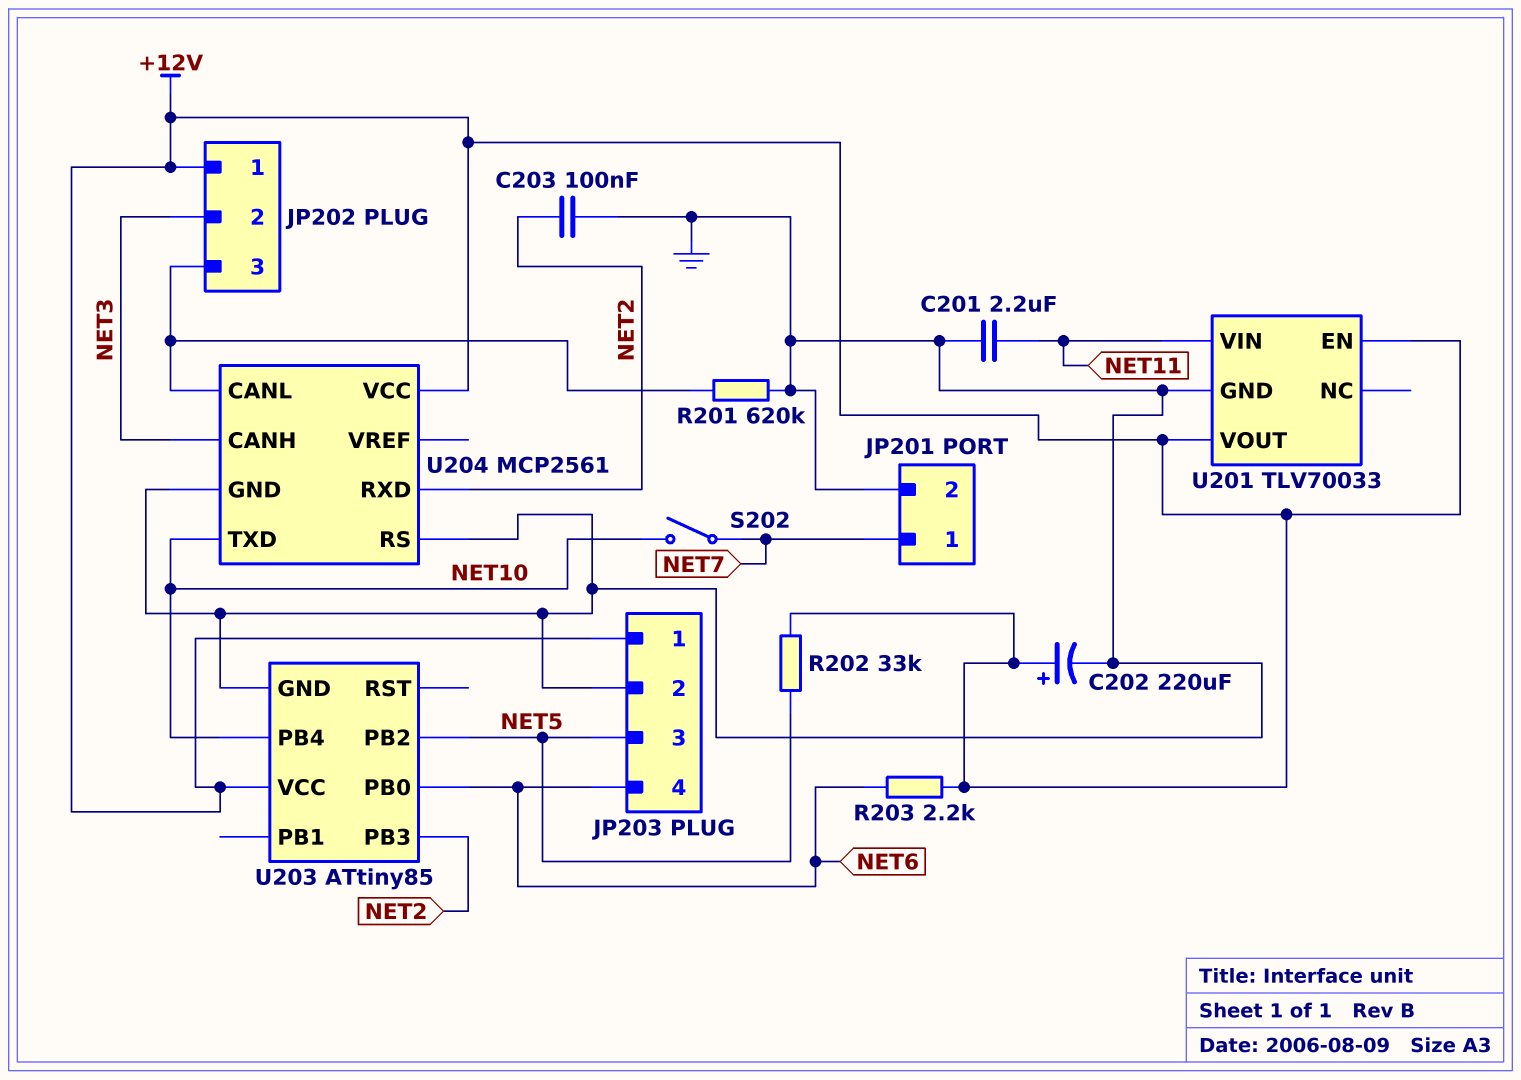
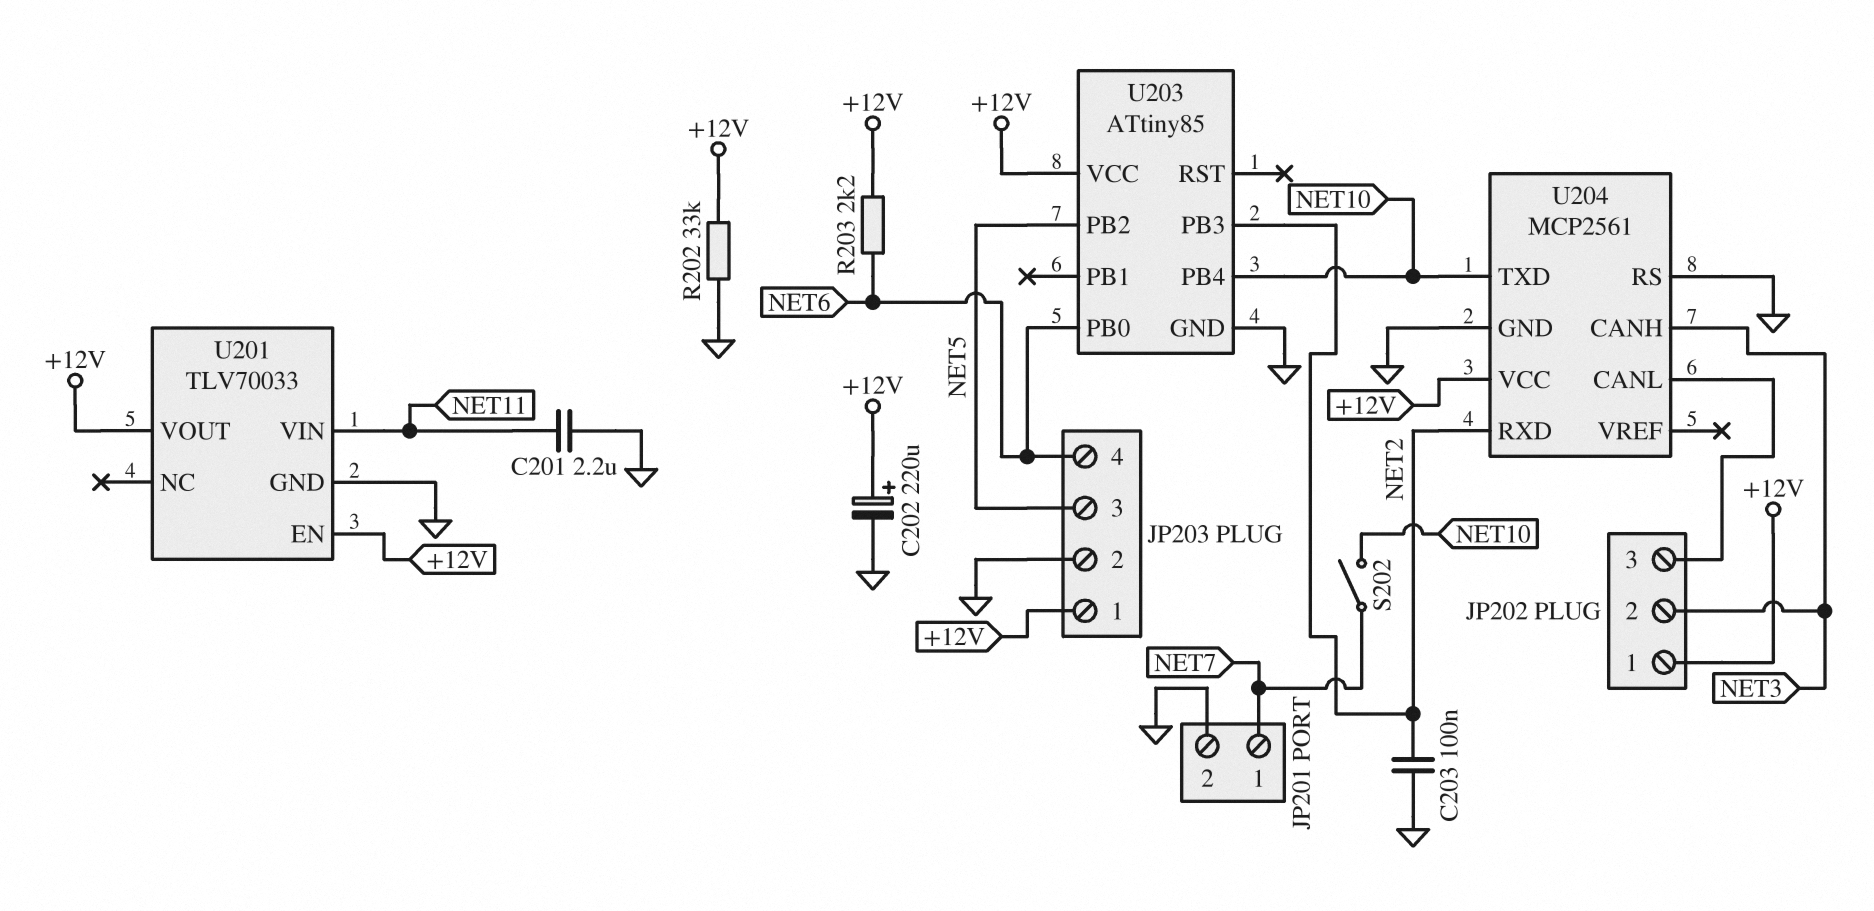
R201: 620k (GND, JP202/3) -> none
R202: 33k (+12V, NET5) -> 33k (+12V, GND)

